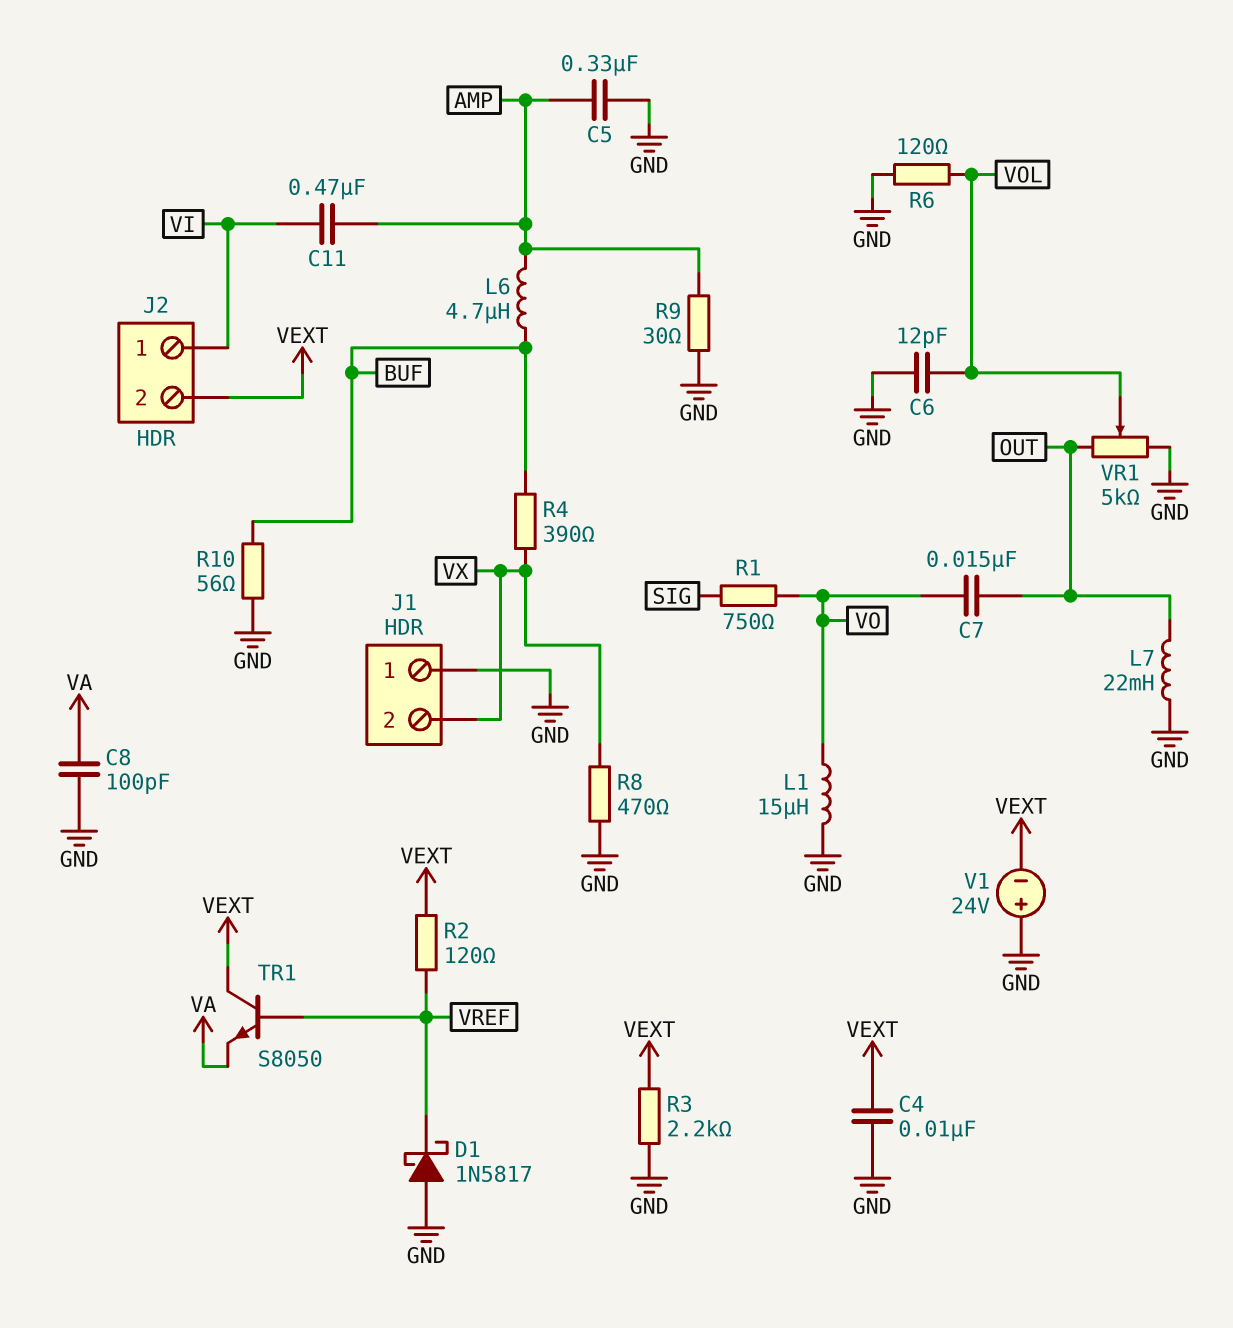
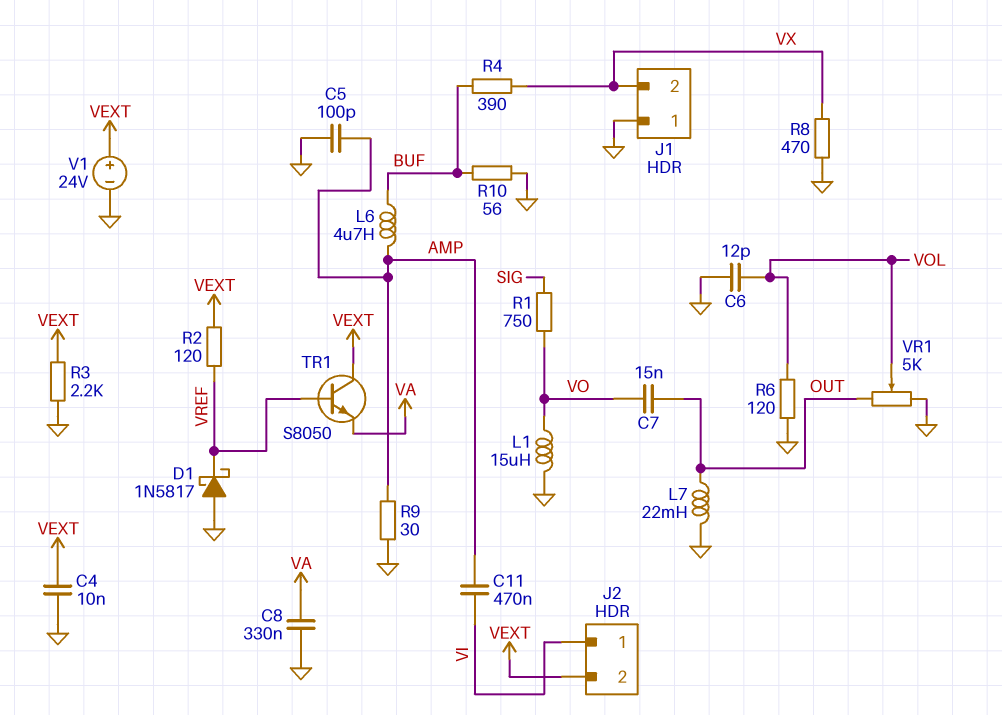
C5: 330nF (AMP, GND) -> 100pF (AMP, GND)
C8: 100pF (GND, VA) -> 330nF (GND, VA)
V1: 24V (plus GND, minus VEXT) -> 24V (plus VEXT, minus GND)

